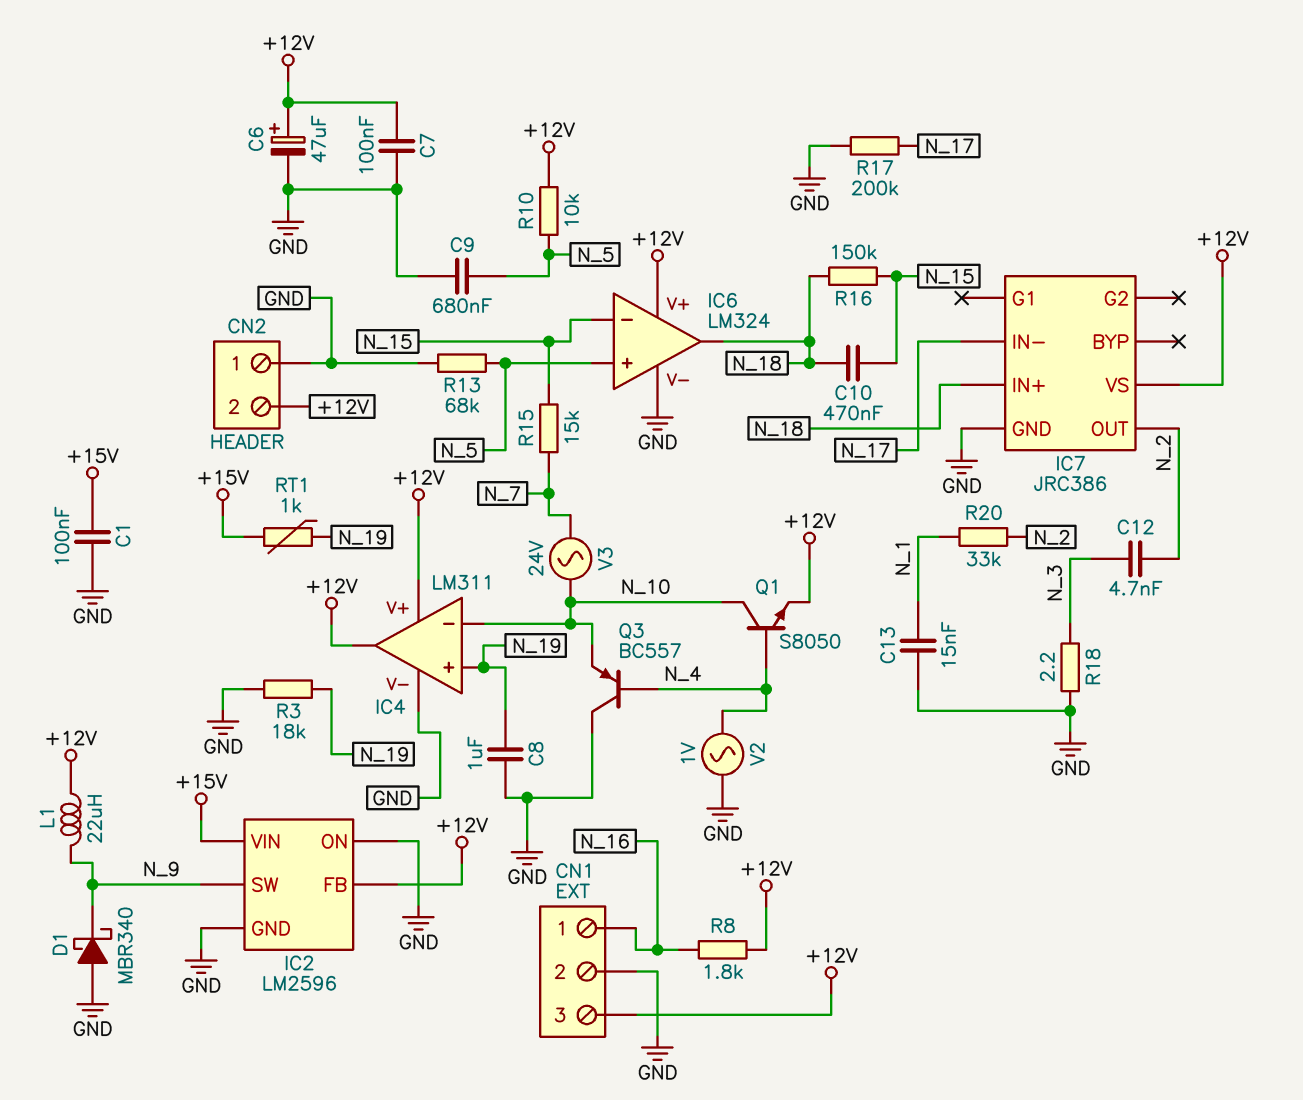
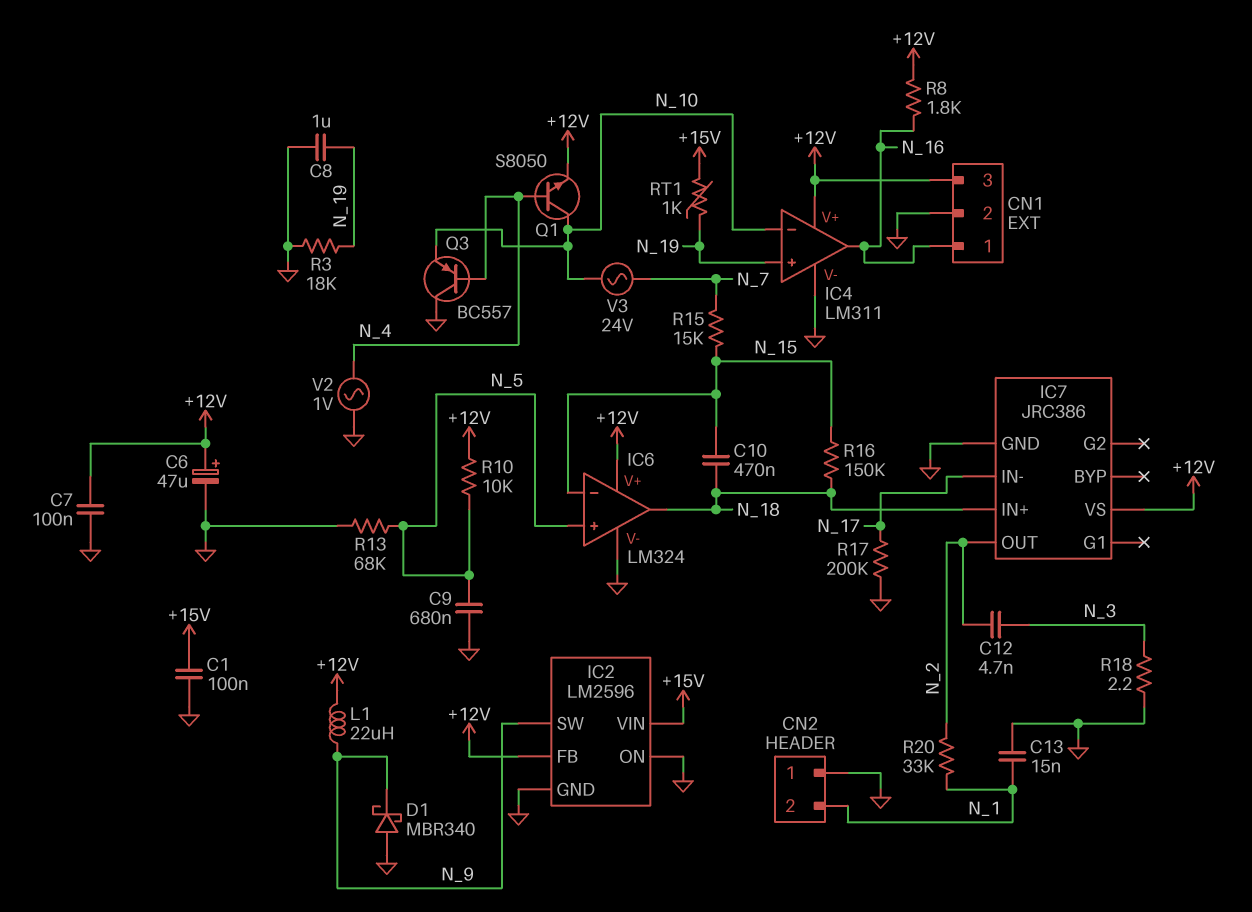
CN2 pin 2: +12V -> N_1
IC4 pin out: +12V -> N_16

